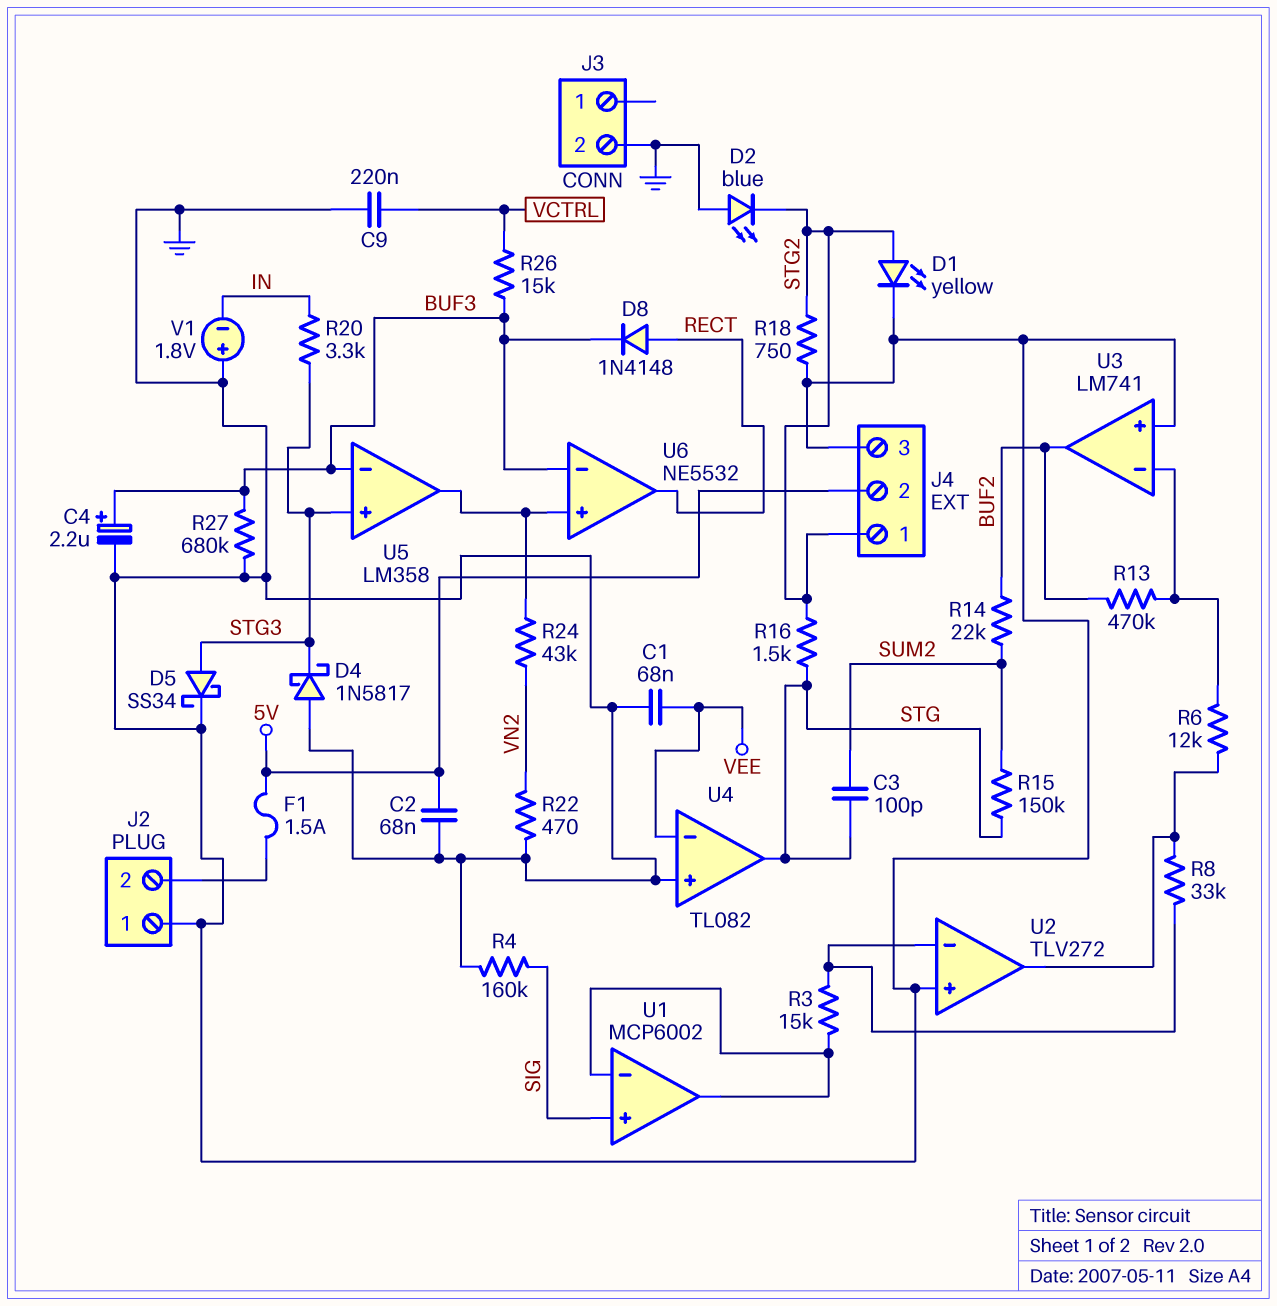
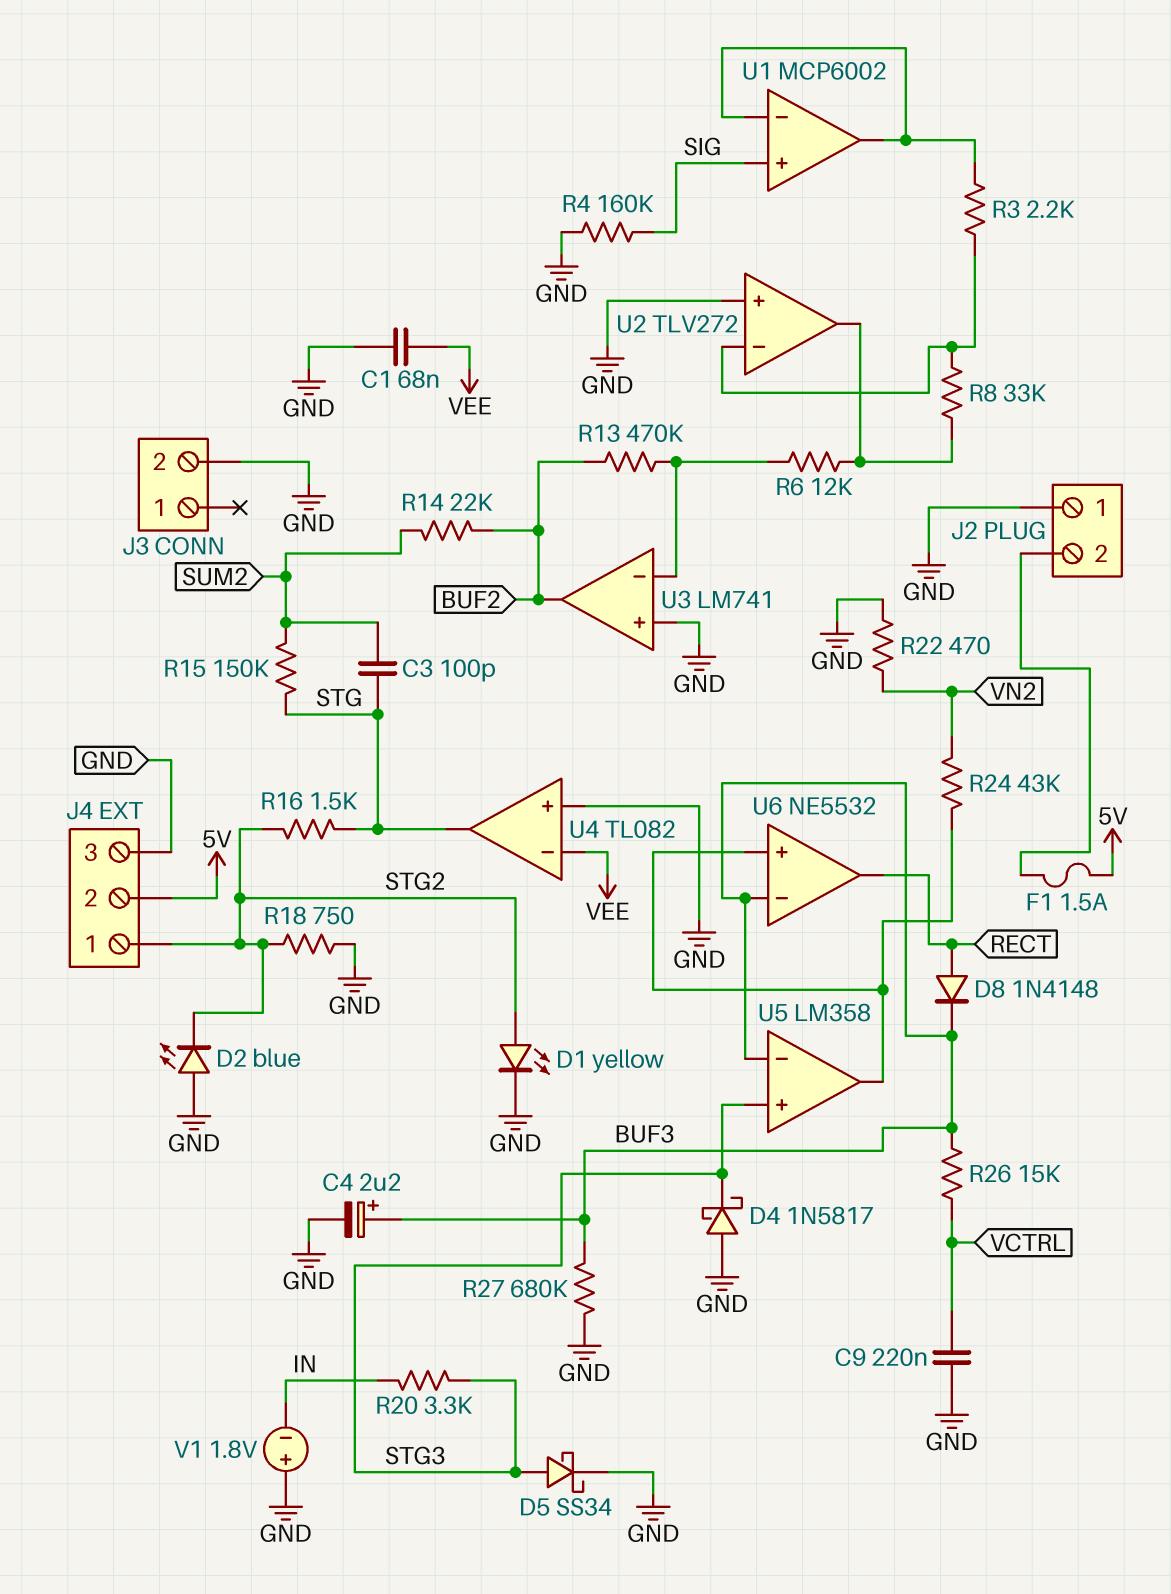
C2: 68nF (5V, GND) -> none
R3: 15k (U1/in-, U2/in-) -> 2.2k (U1/in-, U2/in-)

